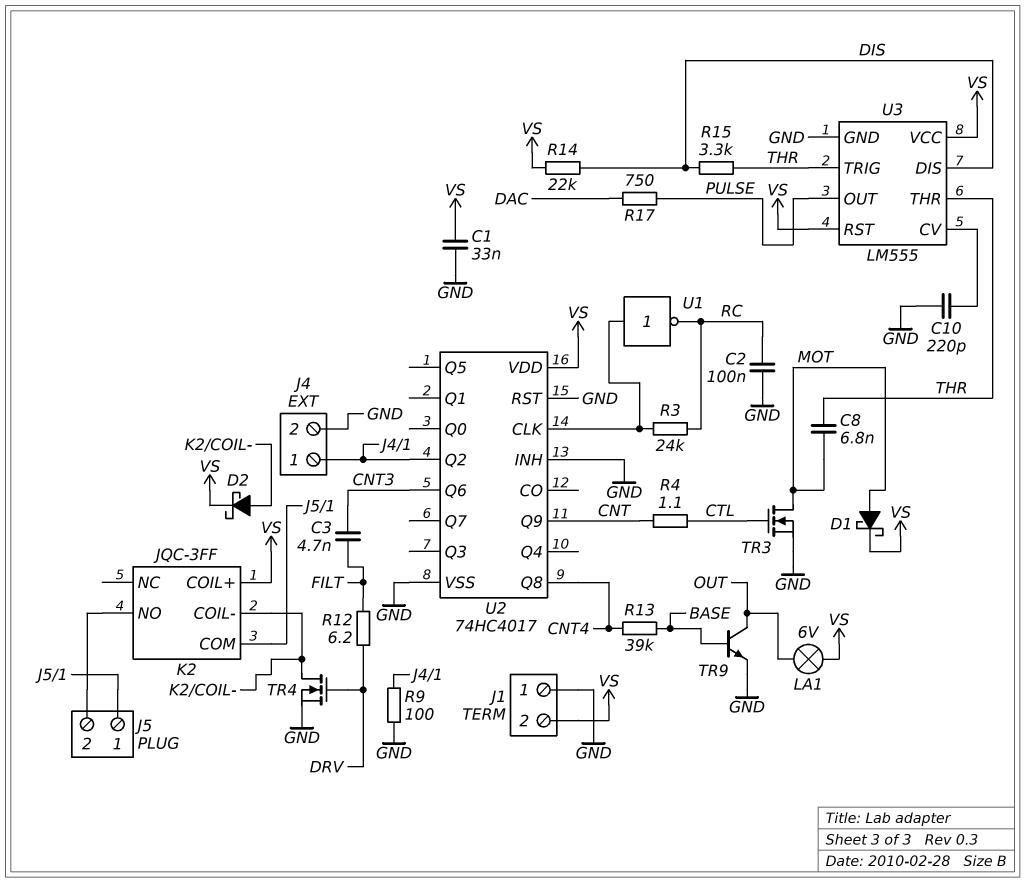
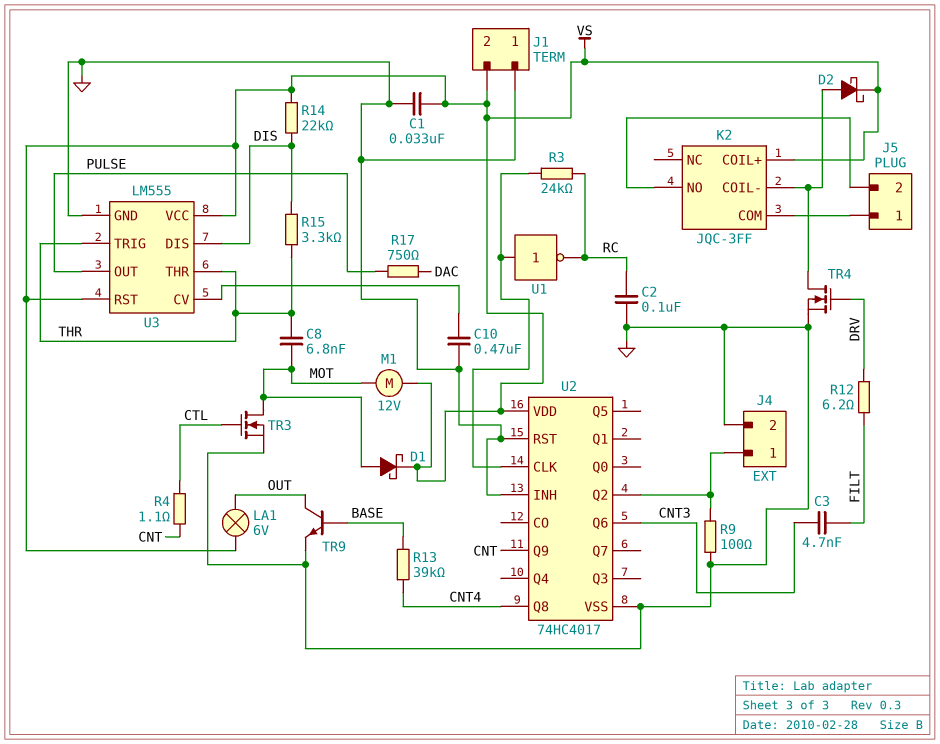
C10: 220pF (GND, U3/CV) -> 470nF (GND, U3/CV)
M1: none -> motor 12V (MOT, VS)

